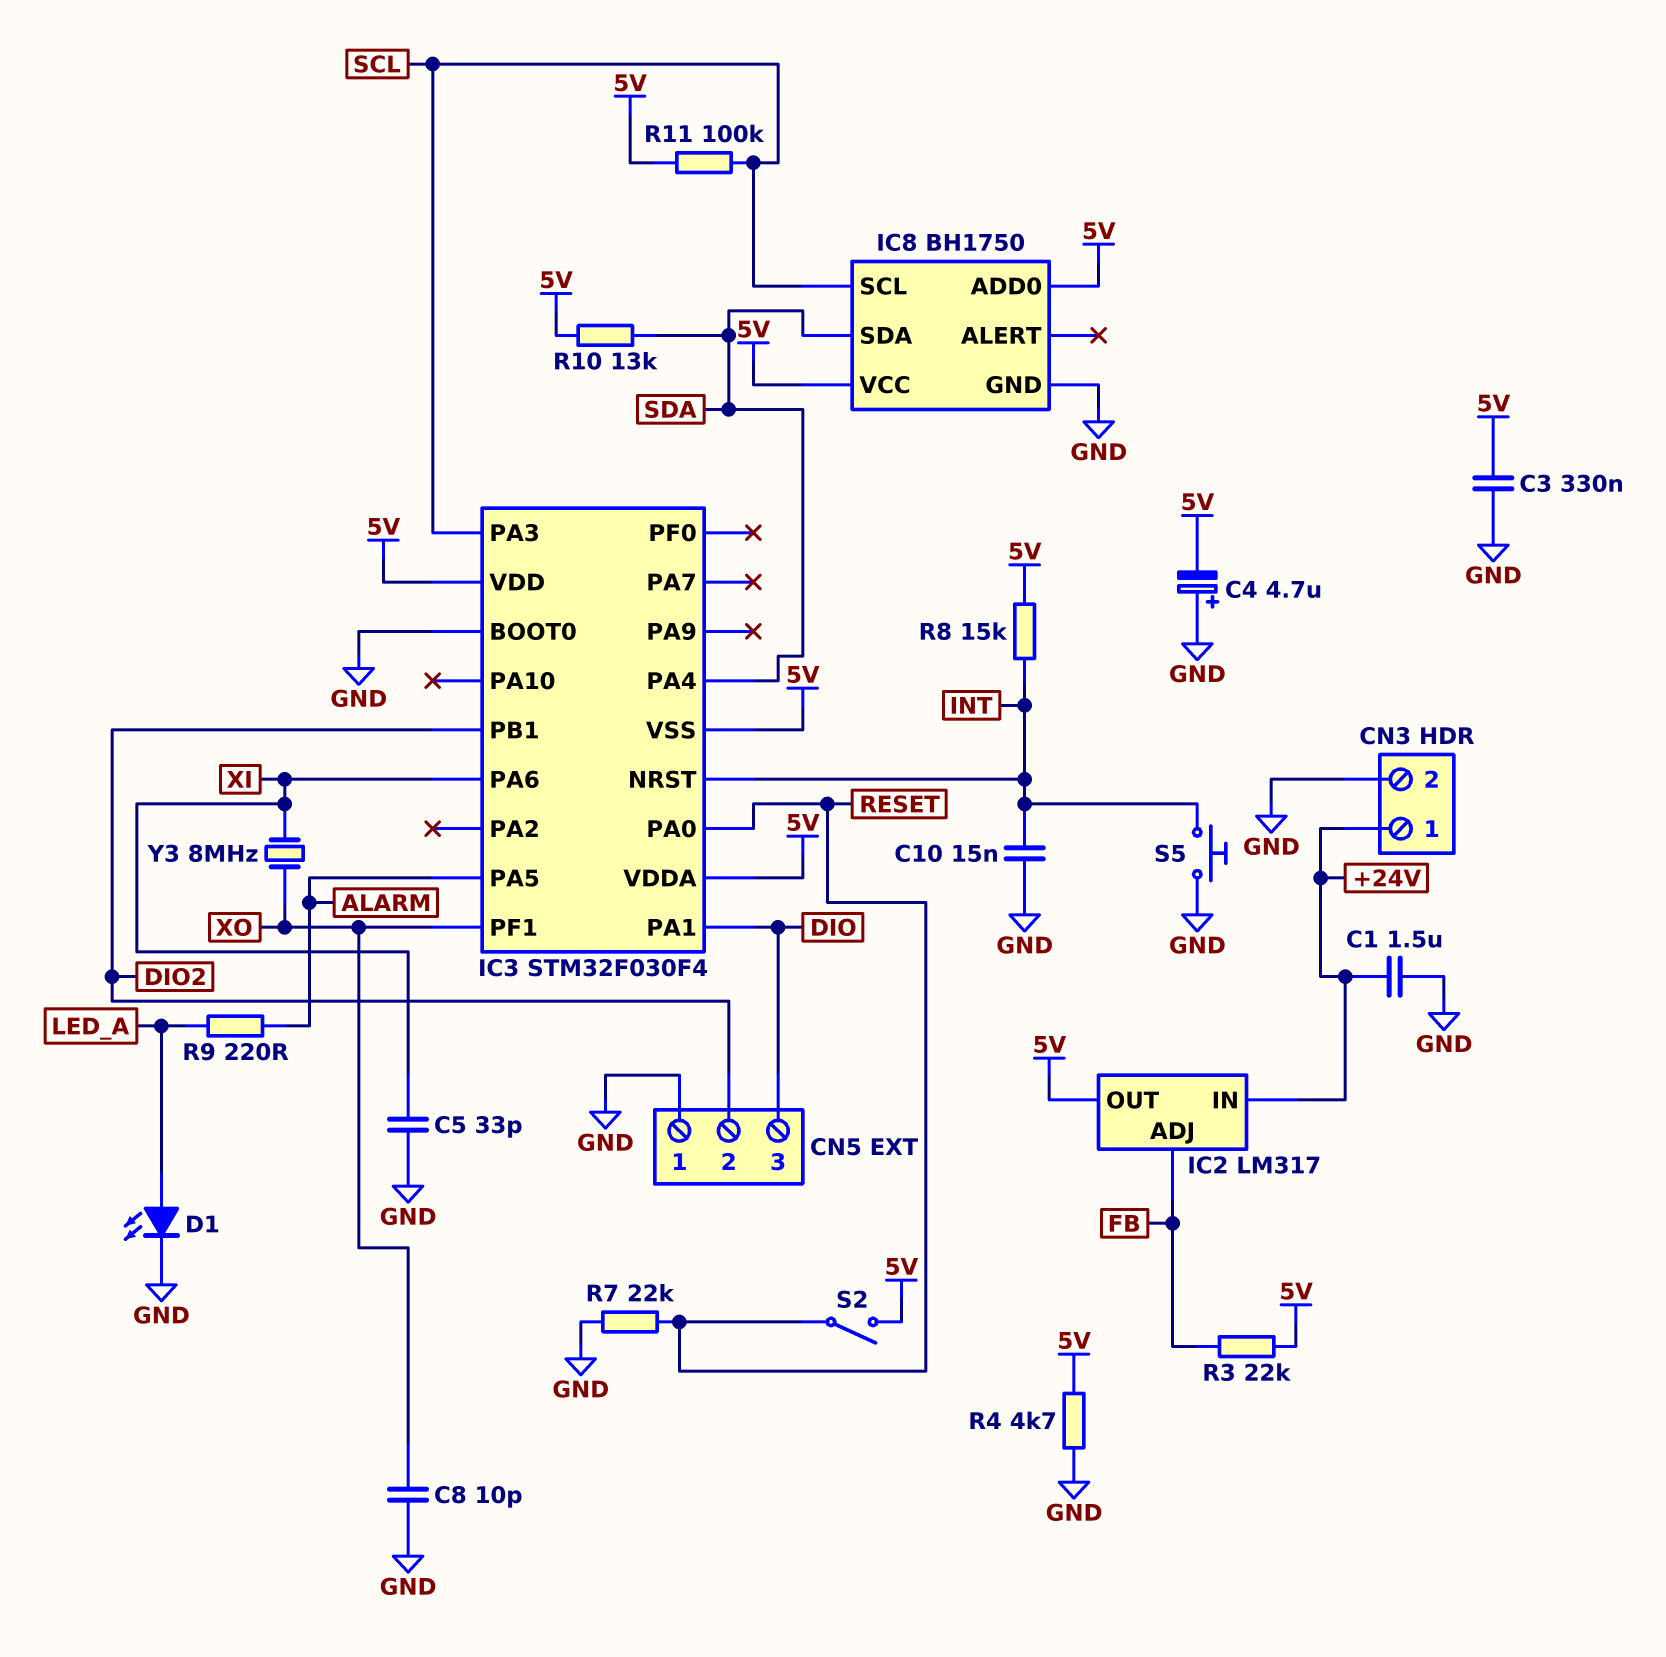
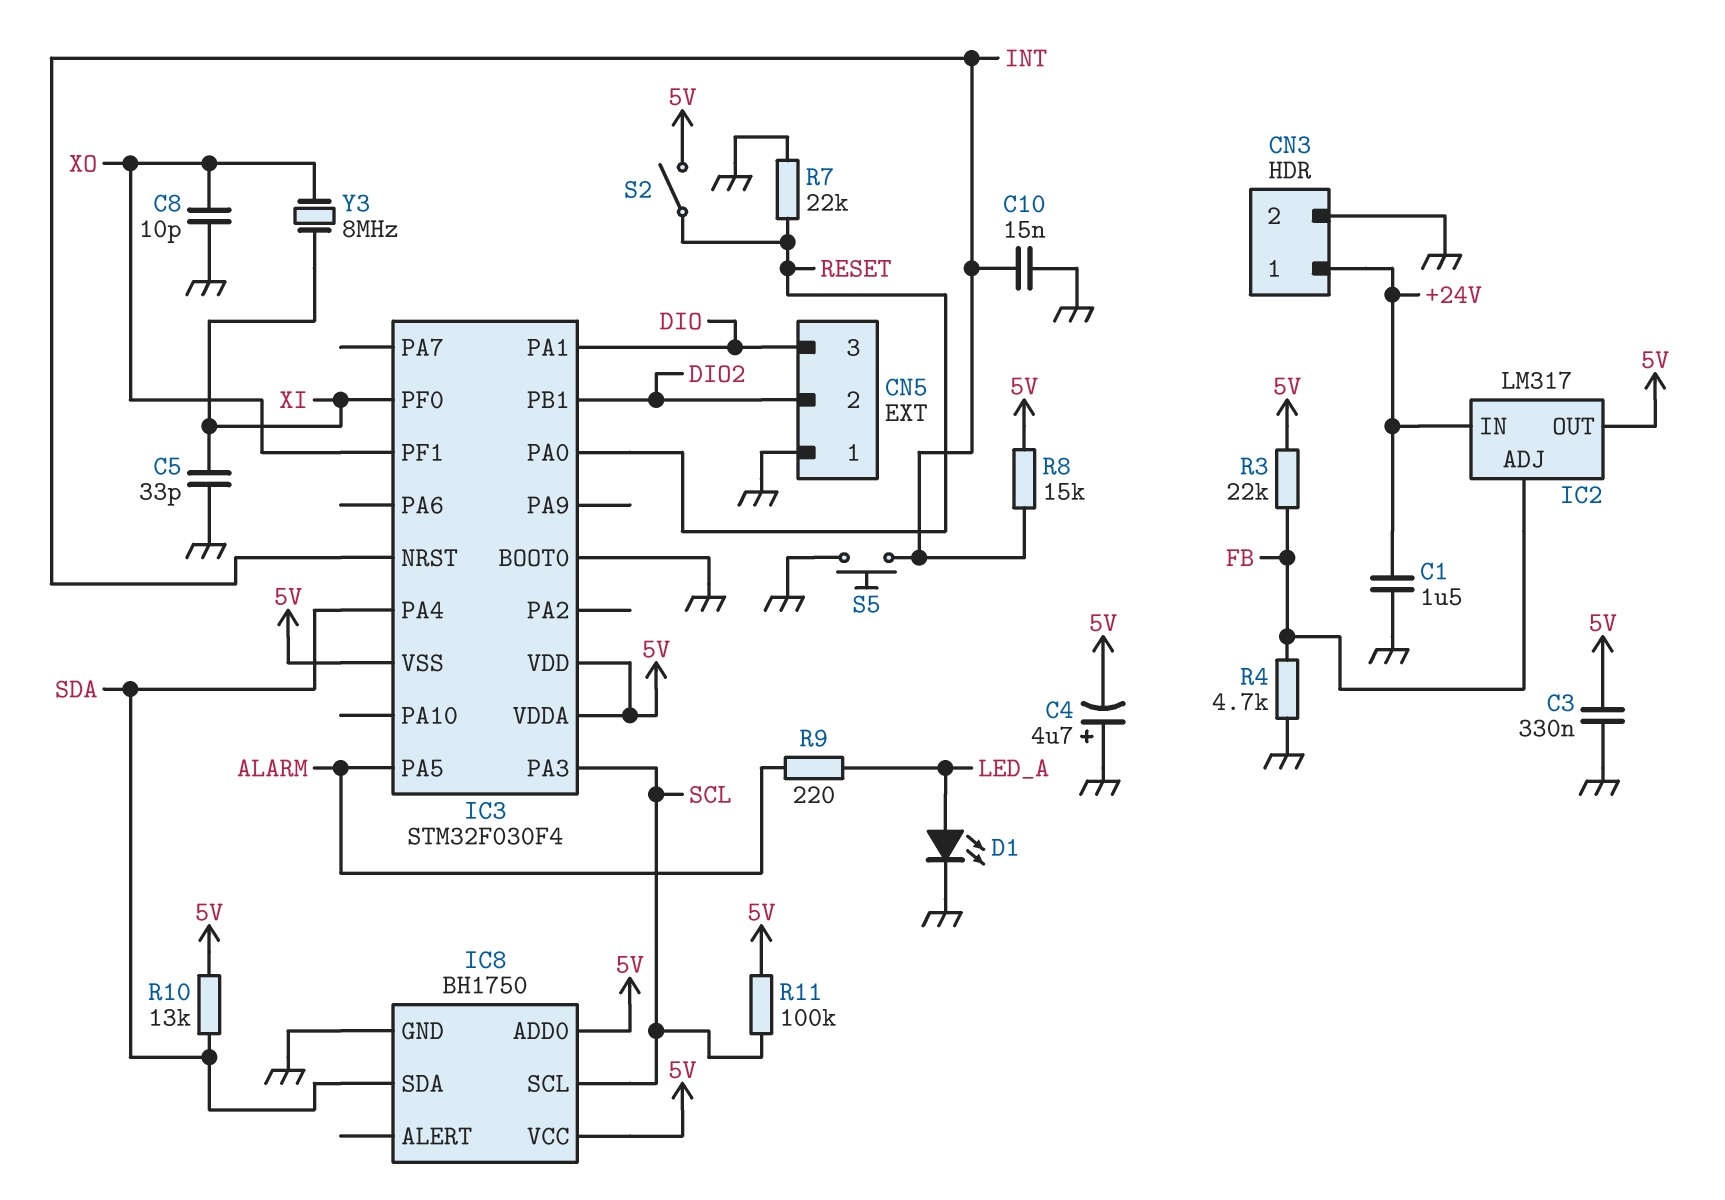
IC3 pin PA6: XI -> none
IC3 pin PF0: none -> XI
R4: 4.7k (5V, GND) -> 4.7k (FB, GND)

